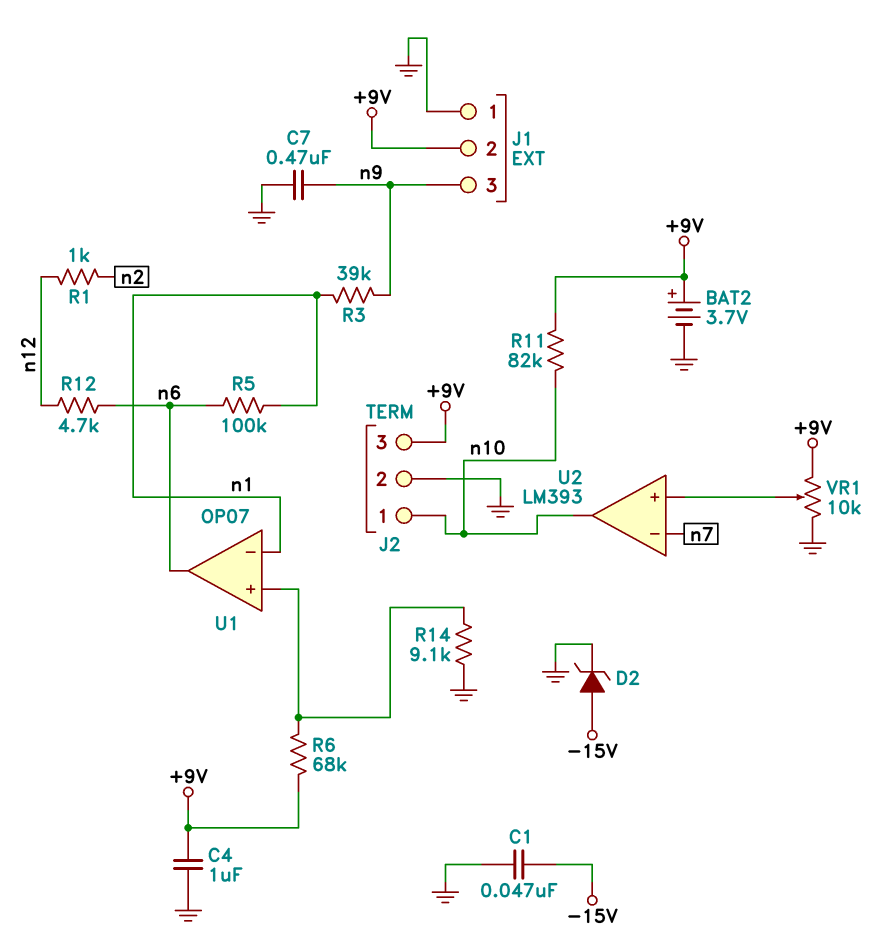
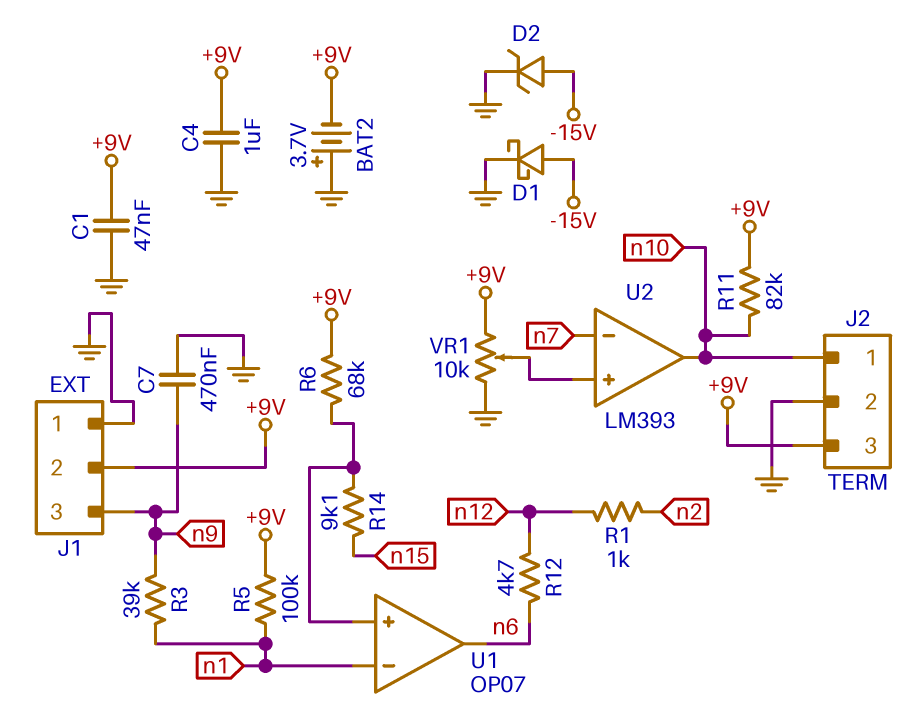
BAT2: 3.7V (plus +9V, minus GND) -> 3.7V (plus GND, minus +9V)
C1: 47nF (-15V, GND) -> 47nF (+9V, GND)
D1: none -> schottky (A -15V, K GND)
R5: 100k (n1, n6) -> 100k (+9V, n1)
R14: 9.1k (GND, U1/in+) -> 9.1k (U1/in+, n15)

